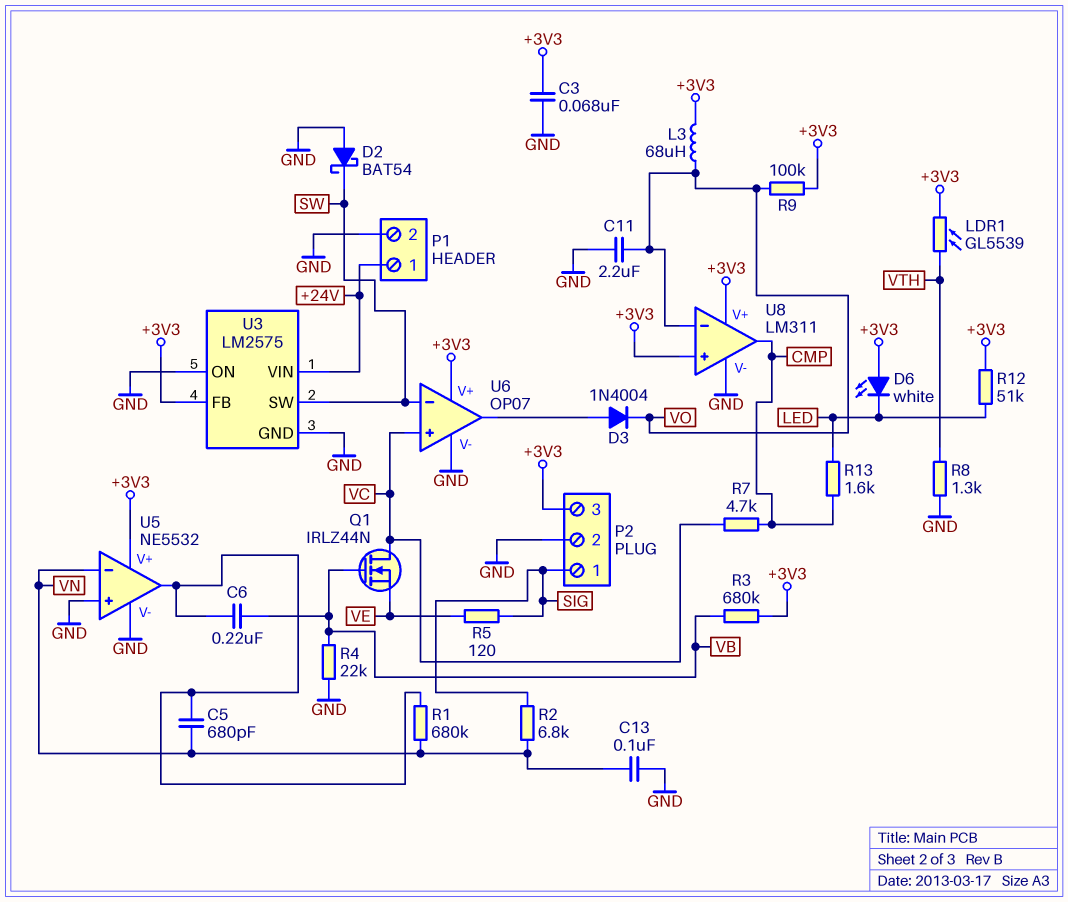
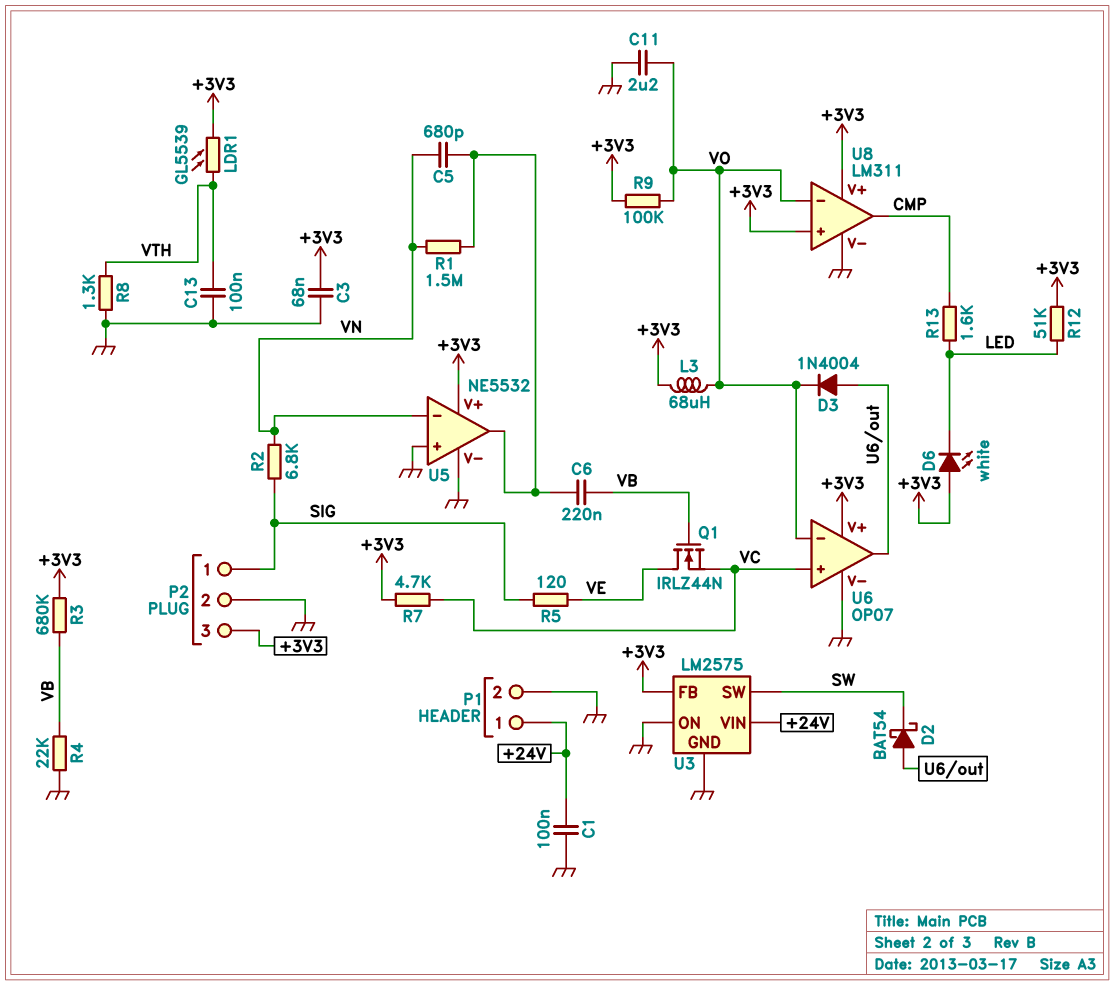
C1: none -> 100nF (+24V, GND)
C13: 100nF (GND, VN) -> 100nF (GND, VTH)
D2: schottky BAT54 (A GND, K SW) -> schottky BAT54 (A U6/out, K SW)
Q1: NMOS IRLZ44N (G VB, D VC, S VE) -> NMOS IRLZ44N (G VB, D VE, S VC)
R1: 680k (U5/out, VN) -> 1.5M (U5/out, VN)
R7: 4.7k (CMP, VC) -> 4.7k (+3V3, VC)
U6 pin in-: SW -> VO

